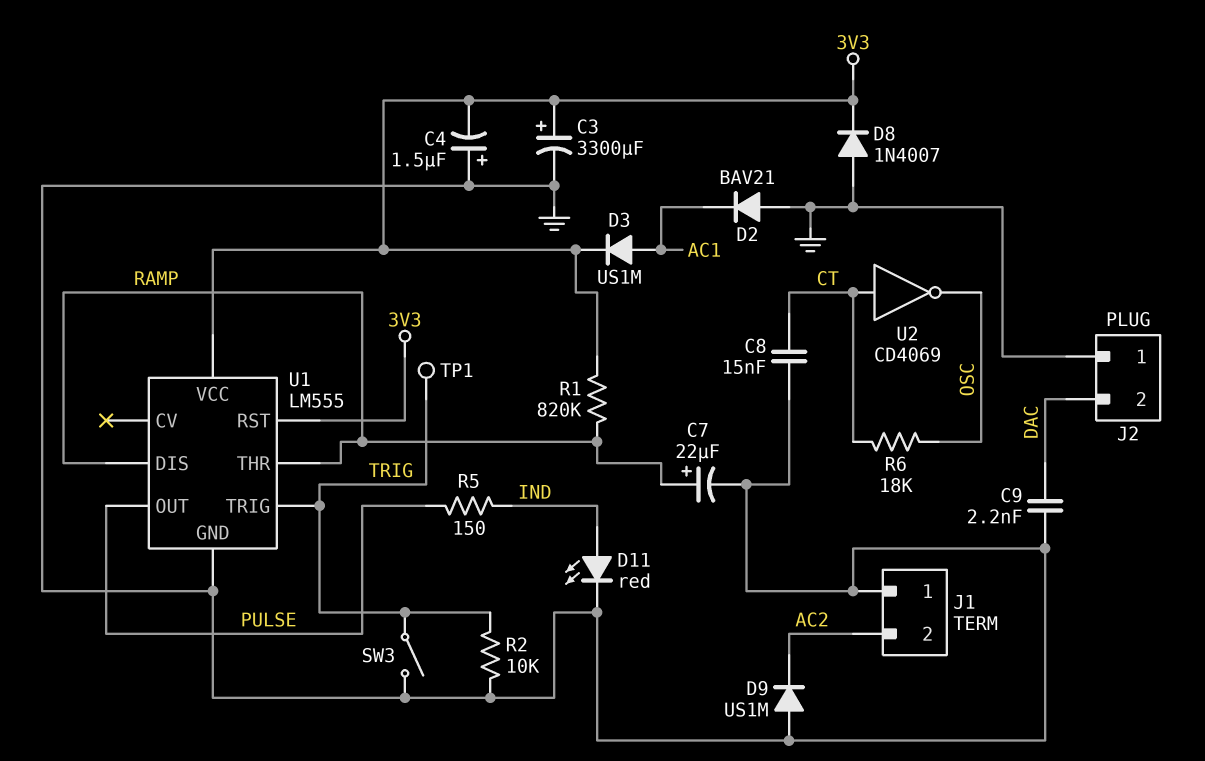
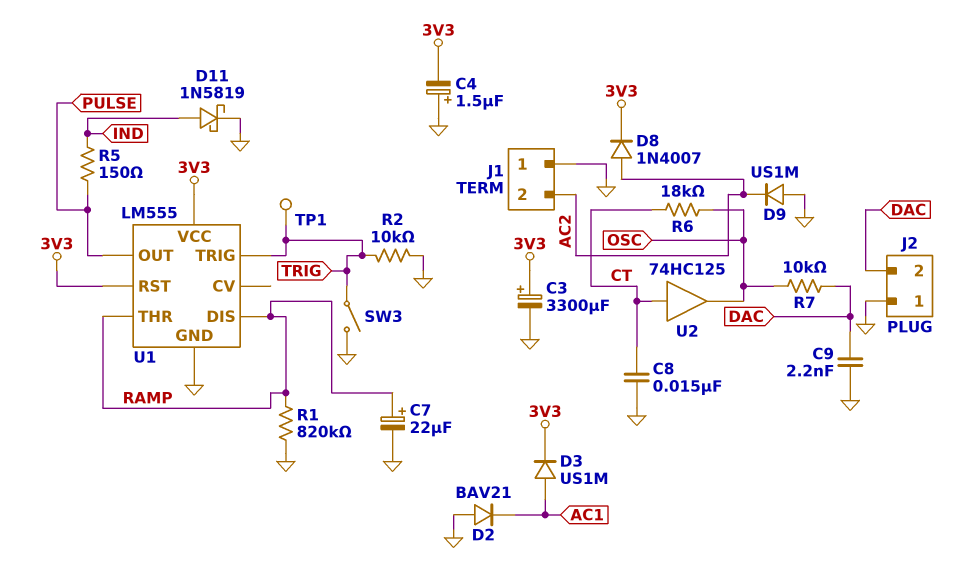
D8: diode 1N4007 (A GND, K 3V3) -> diode 1N4007 (A AC2, K 3V3)
D11: LED red (A IND, K GND) -> schottky 1N5819 (A IND, K GND)
R1: 820k (3V3, RAMP) -> 820k (GND, RAMP)
R7: none -> 10k (DAC, OSC)
U2: NOT CD4069 (in CT, out OSC) -> buffer 74HC125 (in CT, out OSC)

